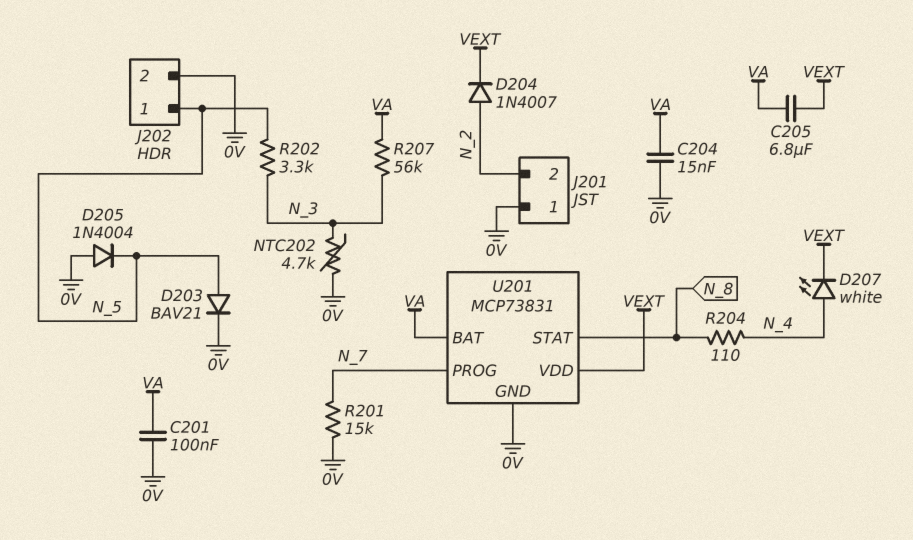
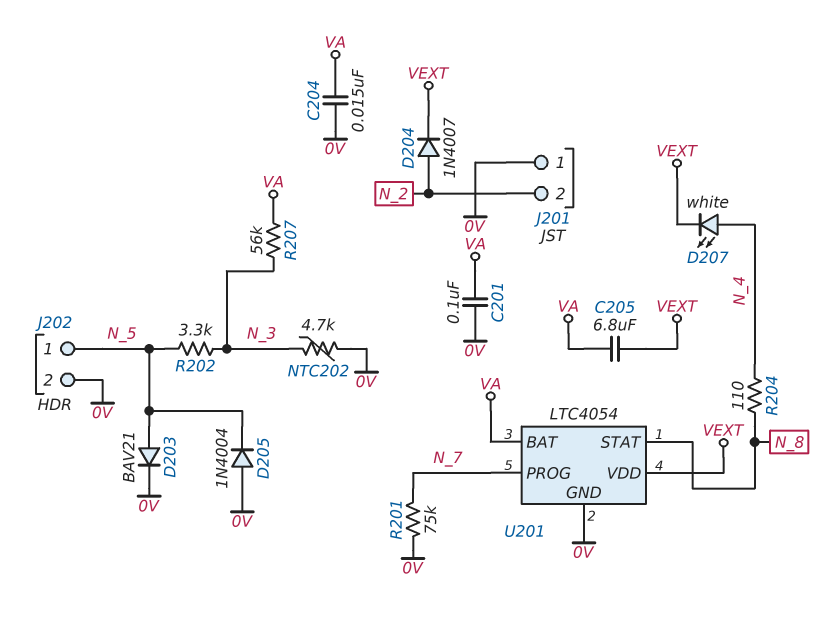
R201: 15k (0V, N_7) -> 75k (0V, N_7)
U201: MCP73831 -> LTC4054

